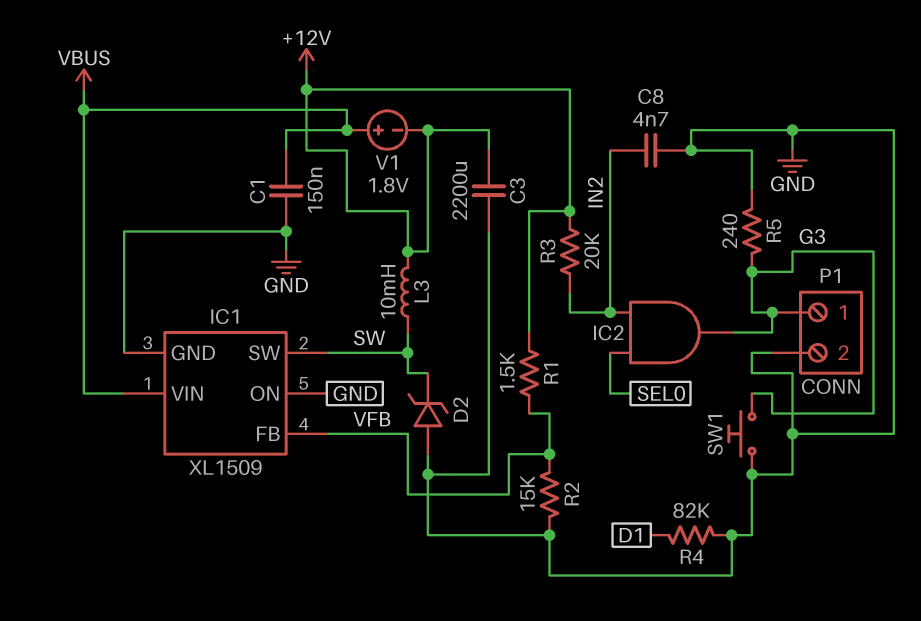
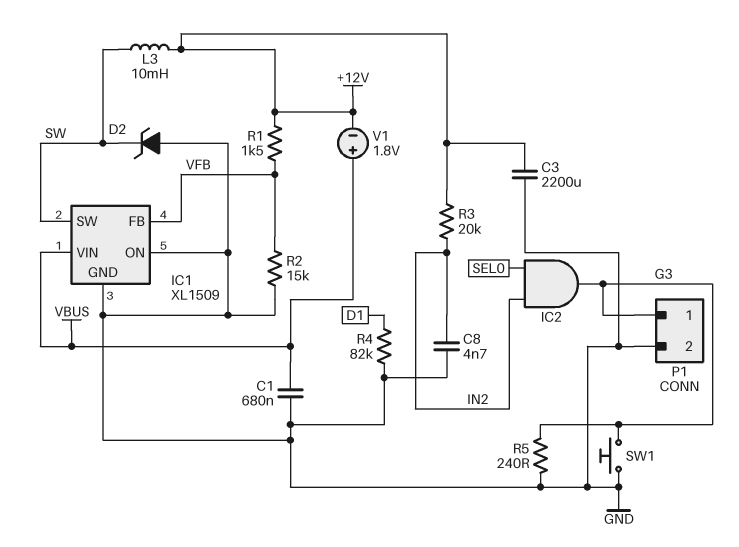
C1: 150nF (GND, VBUS) -> 680nF (GND, VBUS)

